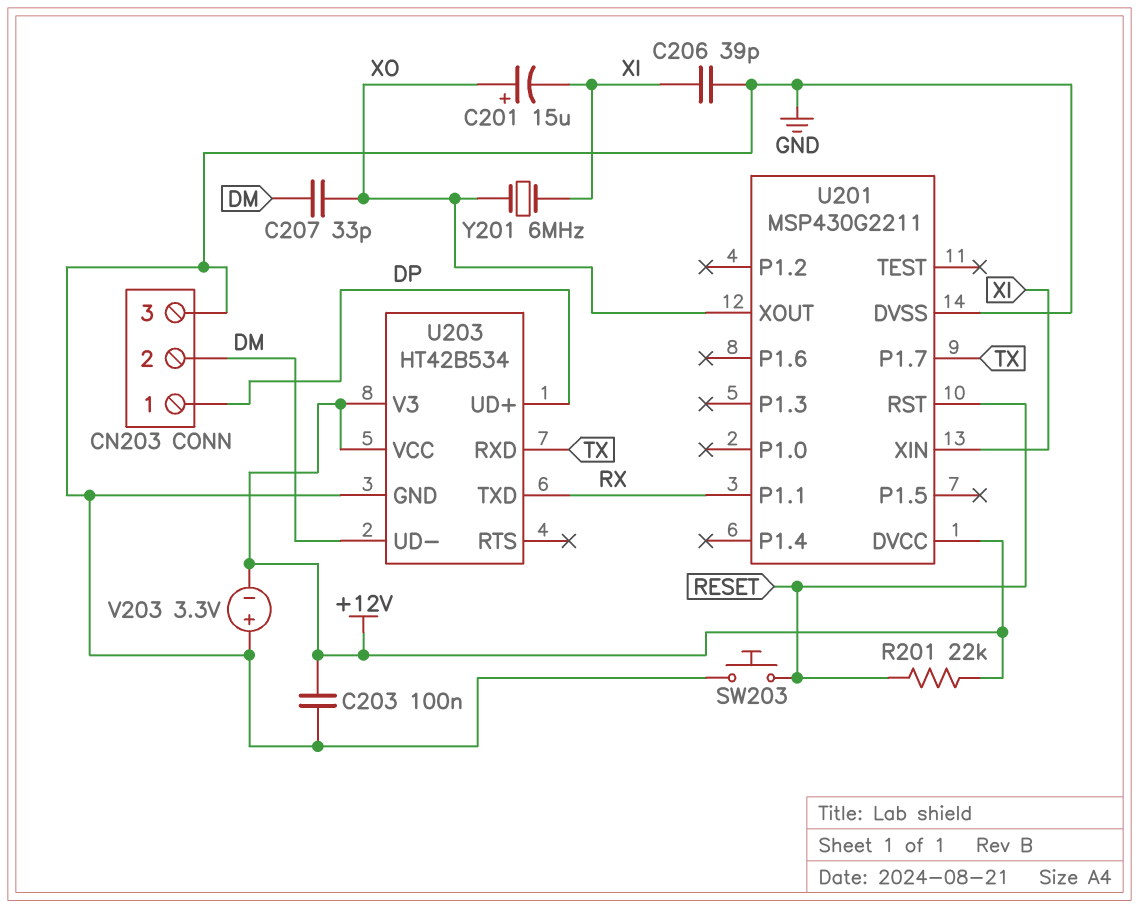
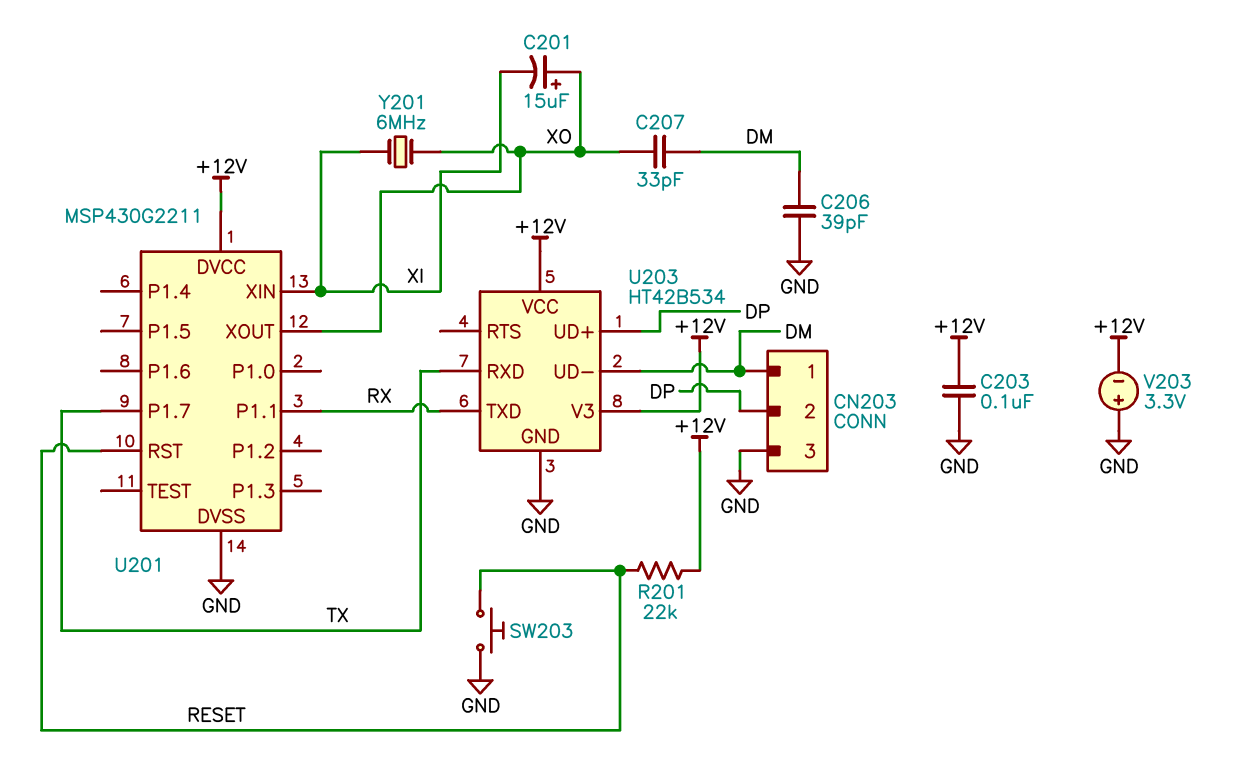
C206: 39pF (GND, XI) -> 39pF (DM, GND)
CN203 pin 1: DP -> DM
CN203 pin 2: DM -> DP

